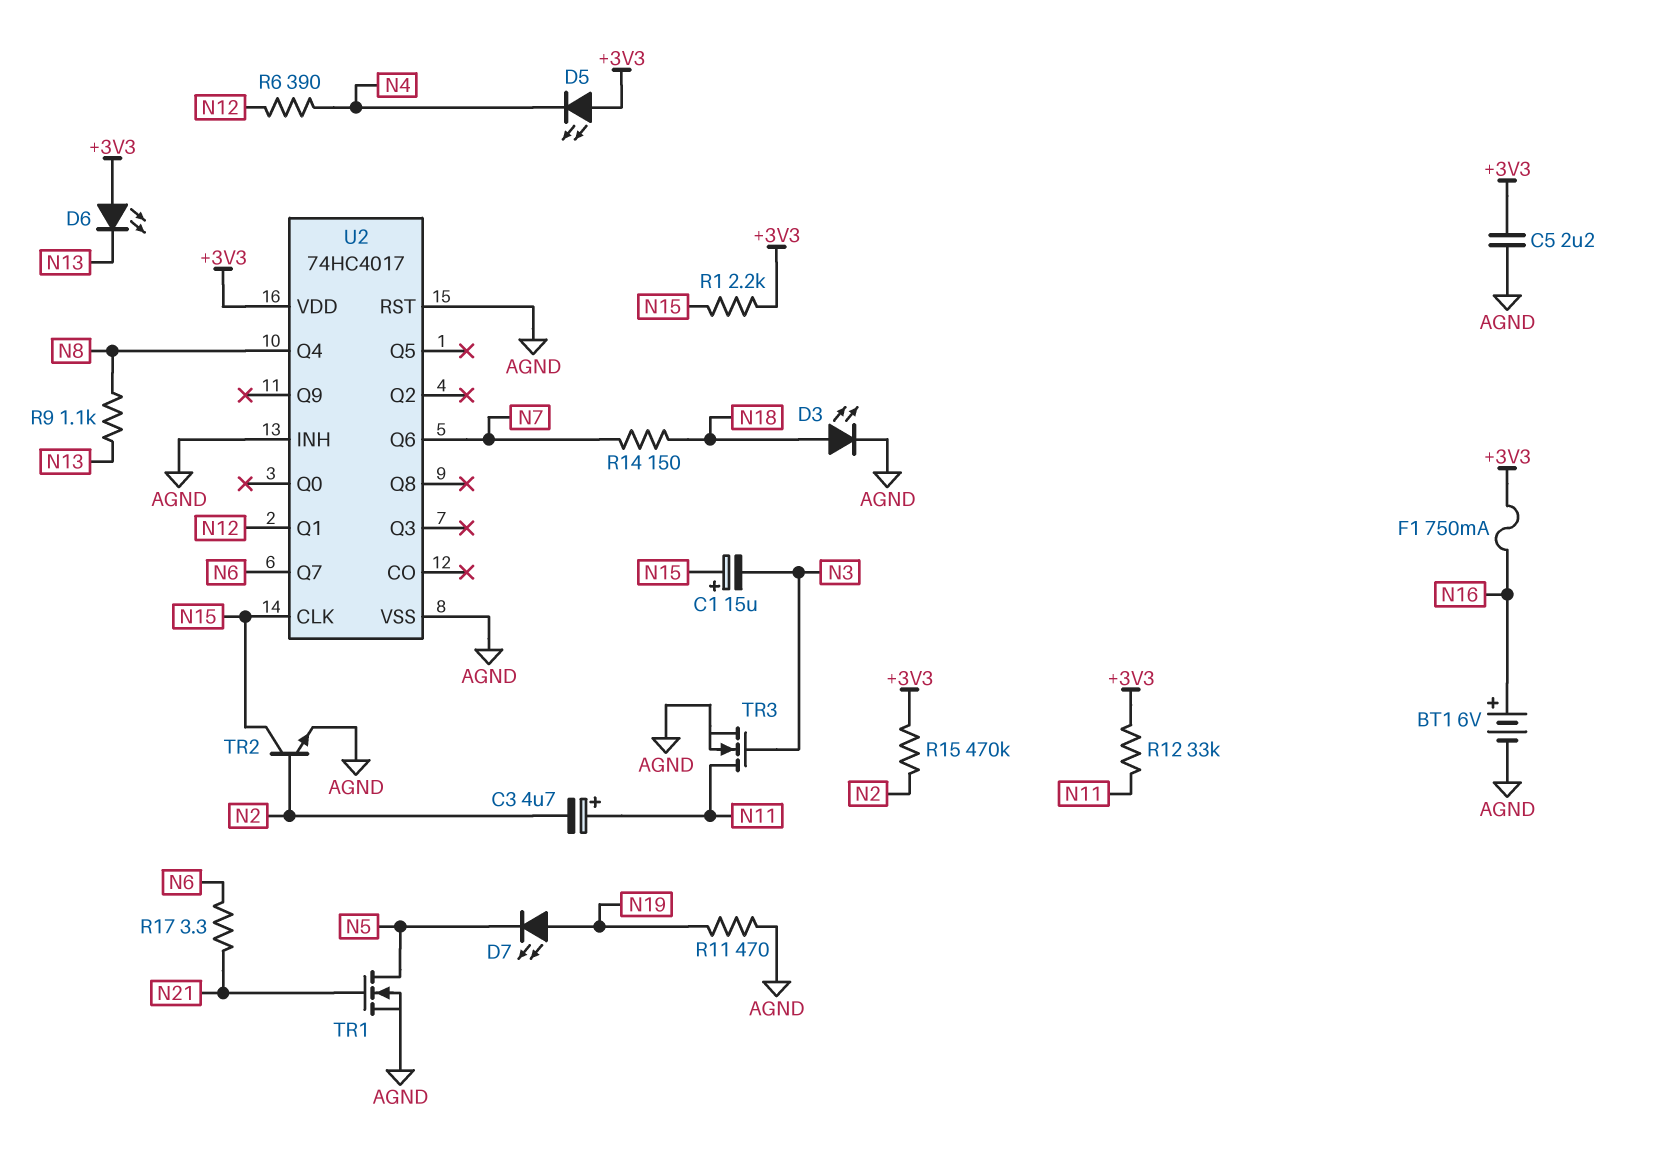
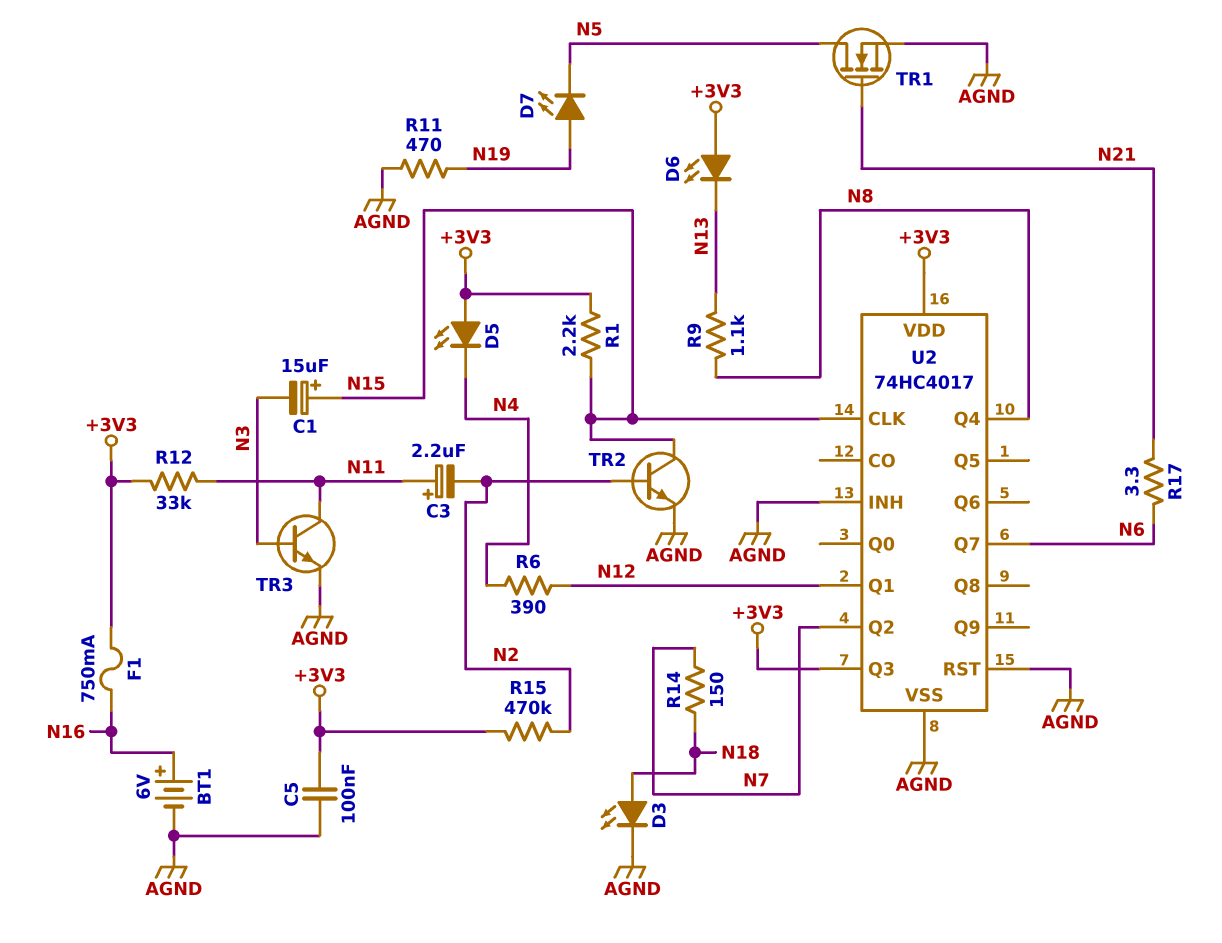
C3: 4.7uF (plus N11, minus N2) -> 2.2uF (plus N11, minus N2)
C5: 2.2uF (+3V3, AGND) -> 100nF (+3V3, AGND)
TR3: NMOS (G N3, D N11, S AGND) -> NPN (B N3, C N11, E AGND)
U2 pin Q2: none -> N7
U2 pin Q3: none -> +3V3
U2 pin Q6: N7 -> none

